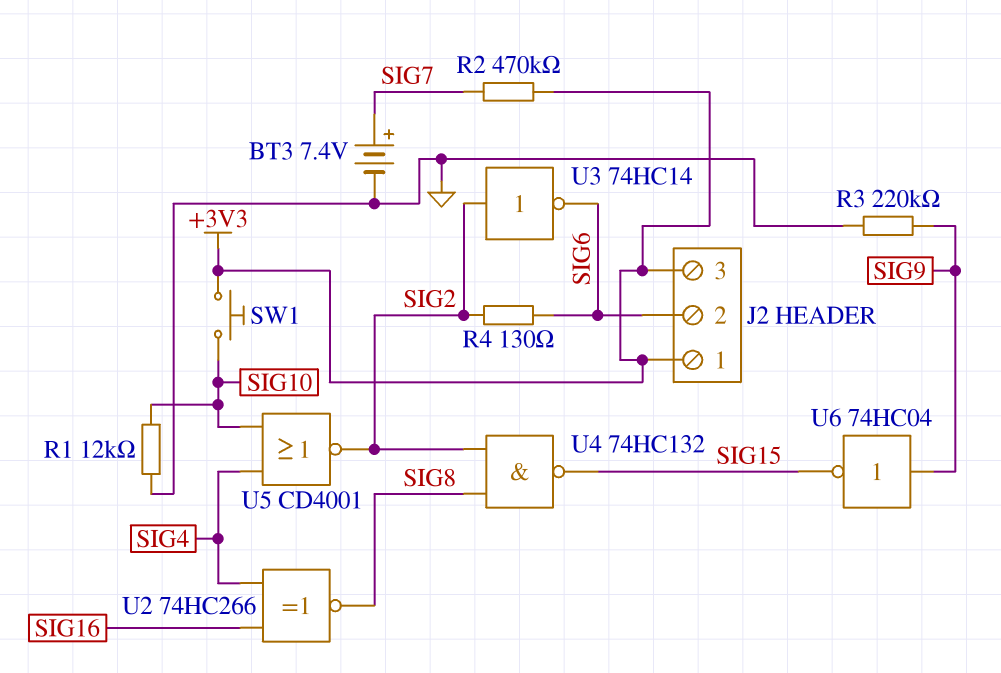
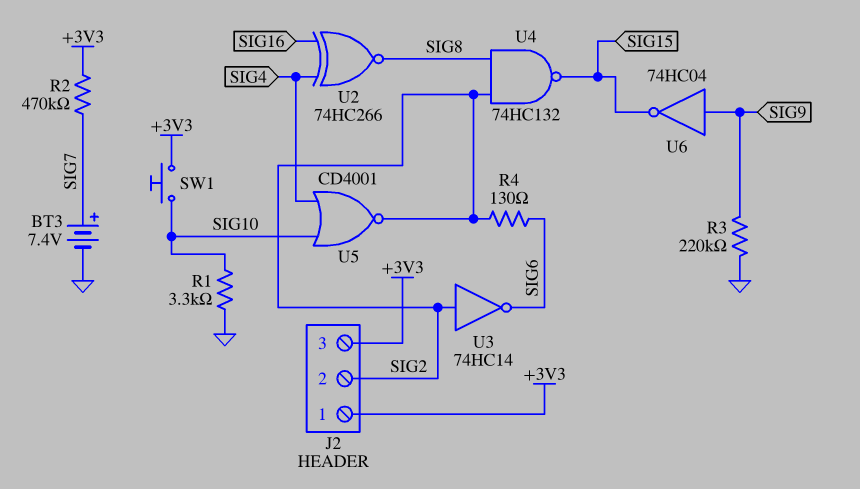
J2 pin 2: SIG6 -> SIG2
R1: 12k (GND, SIG10) -> 3.3k (GND, SIG10)

